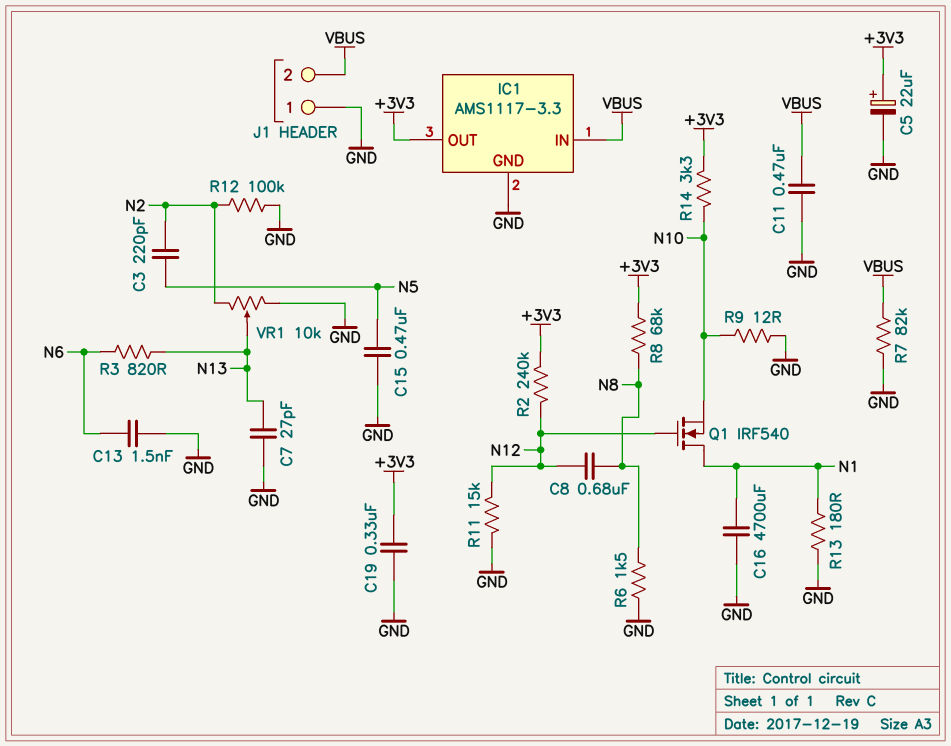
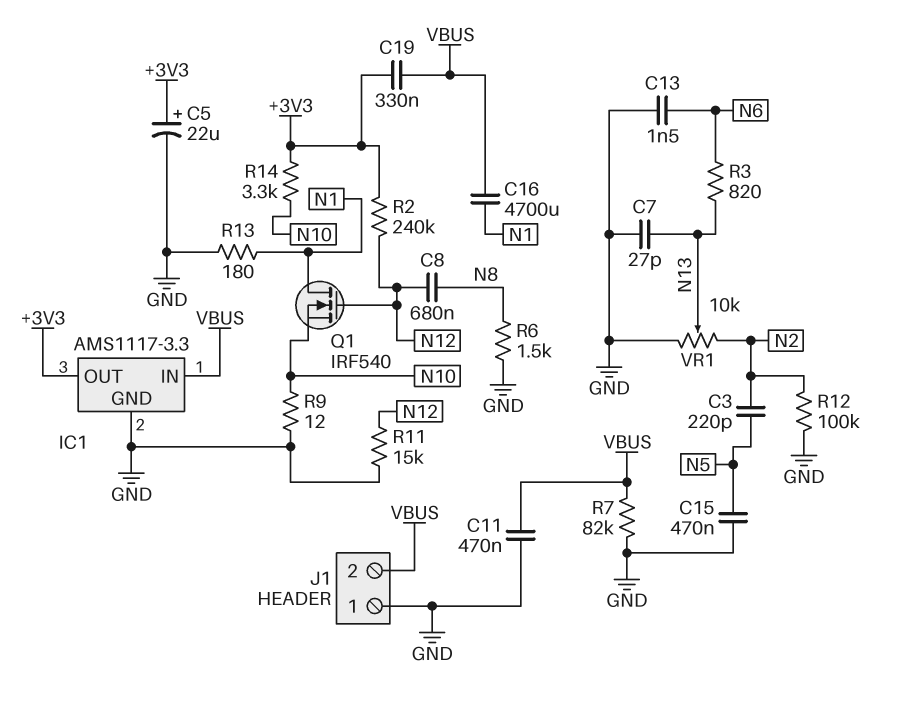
C16: 4700uF (GND, N1) -> 4700uF (N1, VBUS)
C19: 330nF (+3V3, GND) -> 330nF (+3V3, VBUS)
R8: 68k (+3V3, N8) -> none

